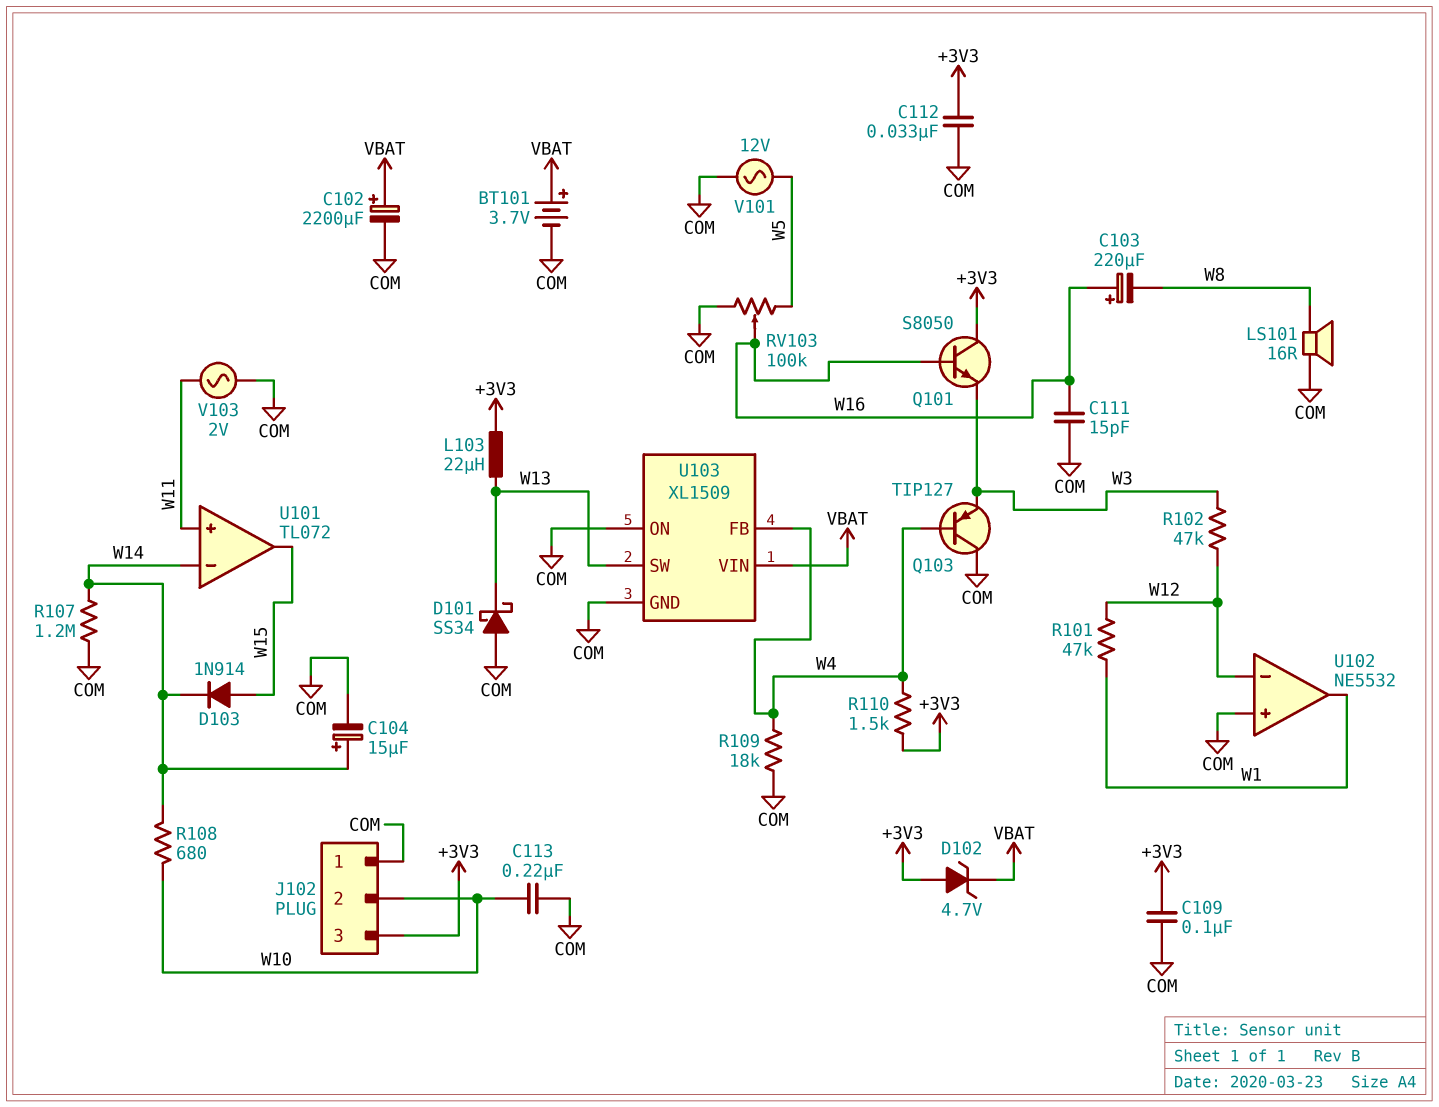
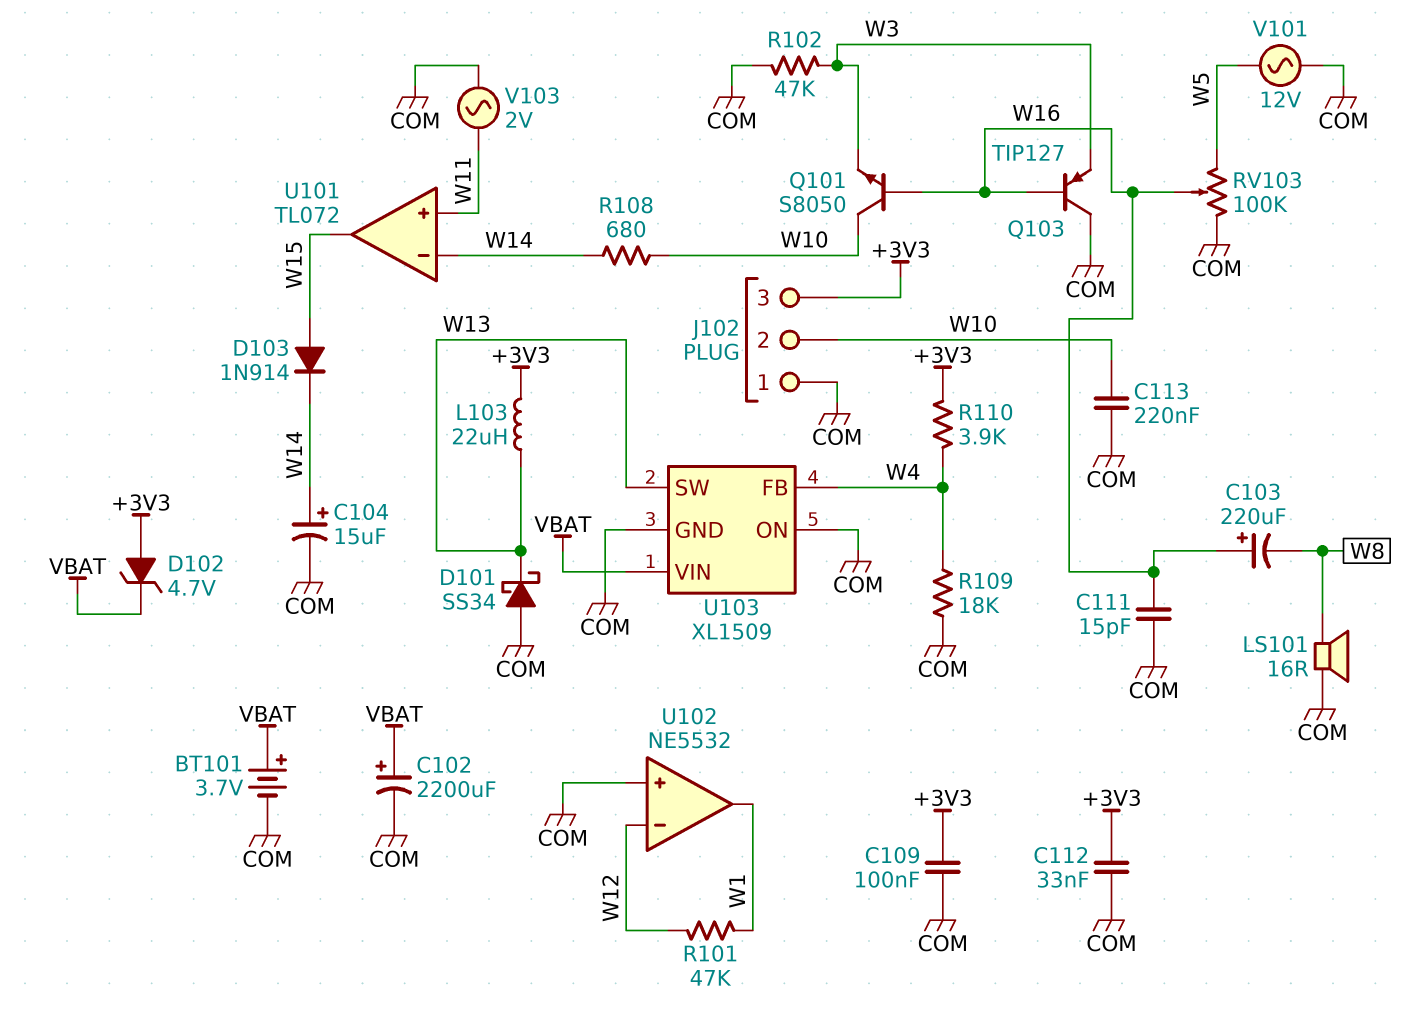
Q101: NPN S8050 (B W16, C +3V3, E W3) -> NPN S8050 (B W16, C W10, E W3)
Q103: PNP TIP127 (B W4, C COM, E W3) -> PNP TIP127 (B W16, C COM, E W3)
R102: 47k (W3, W12) -> 47k (COM, W3)
R107: 1.2M (COM, W14) -> none
R110: 1.5k (+3V3, W4) -> 3.9k (+3V3, W4)

